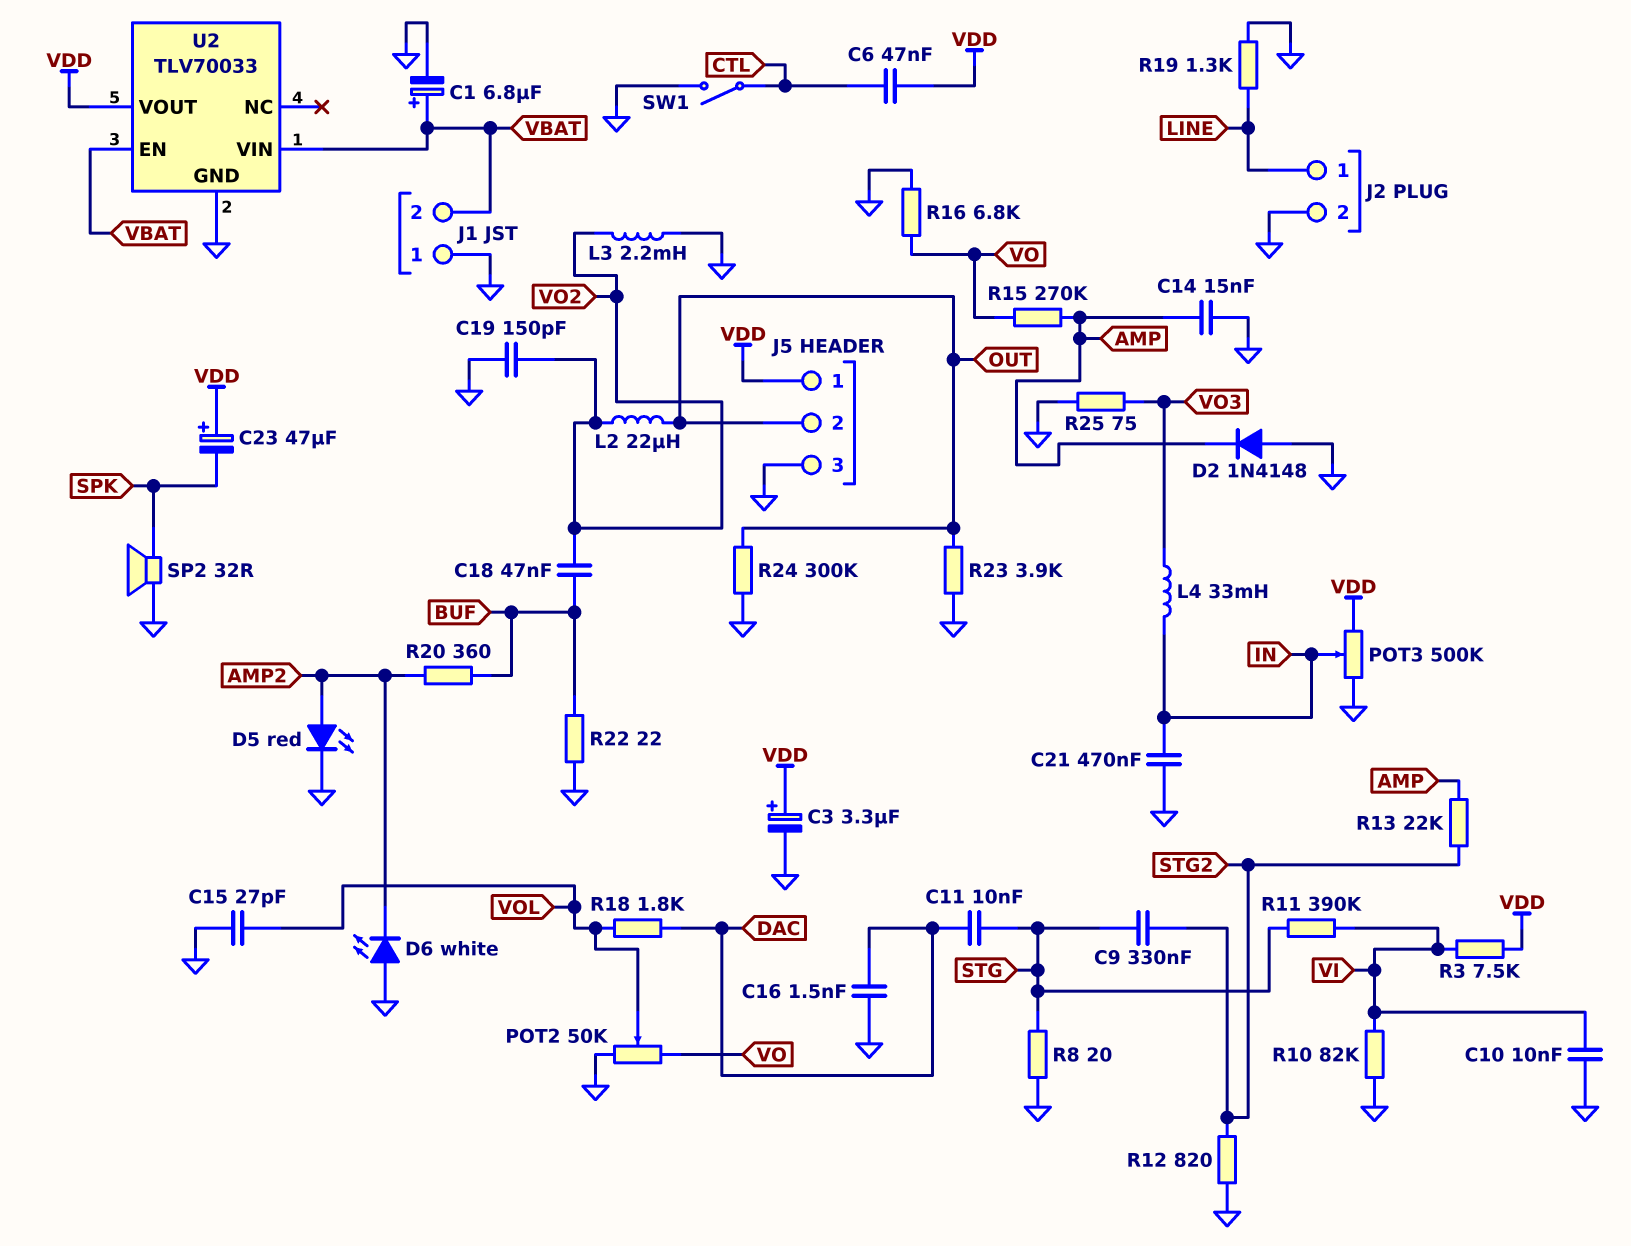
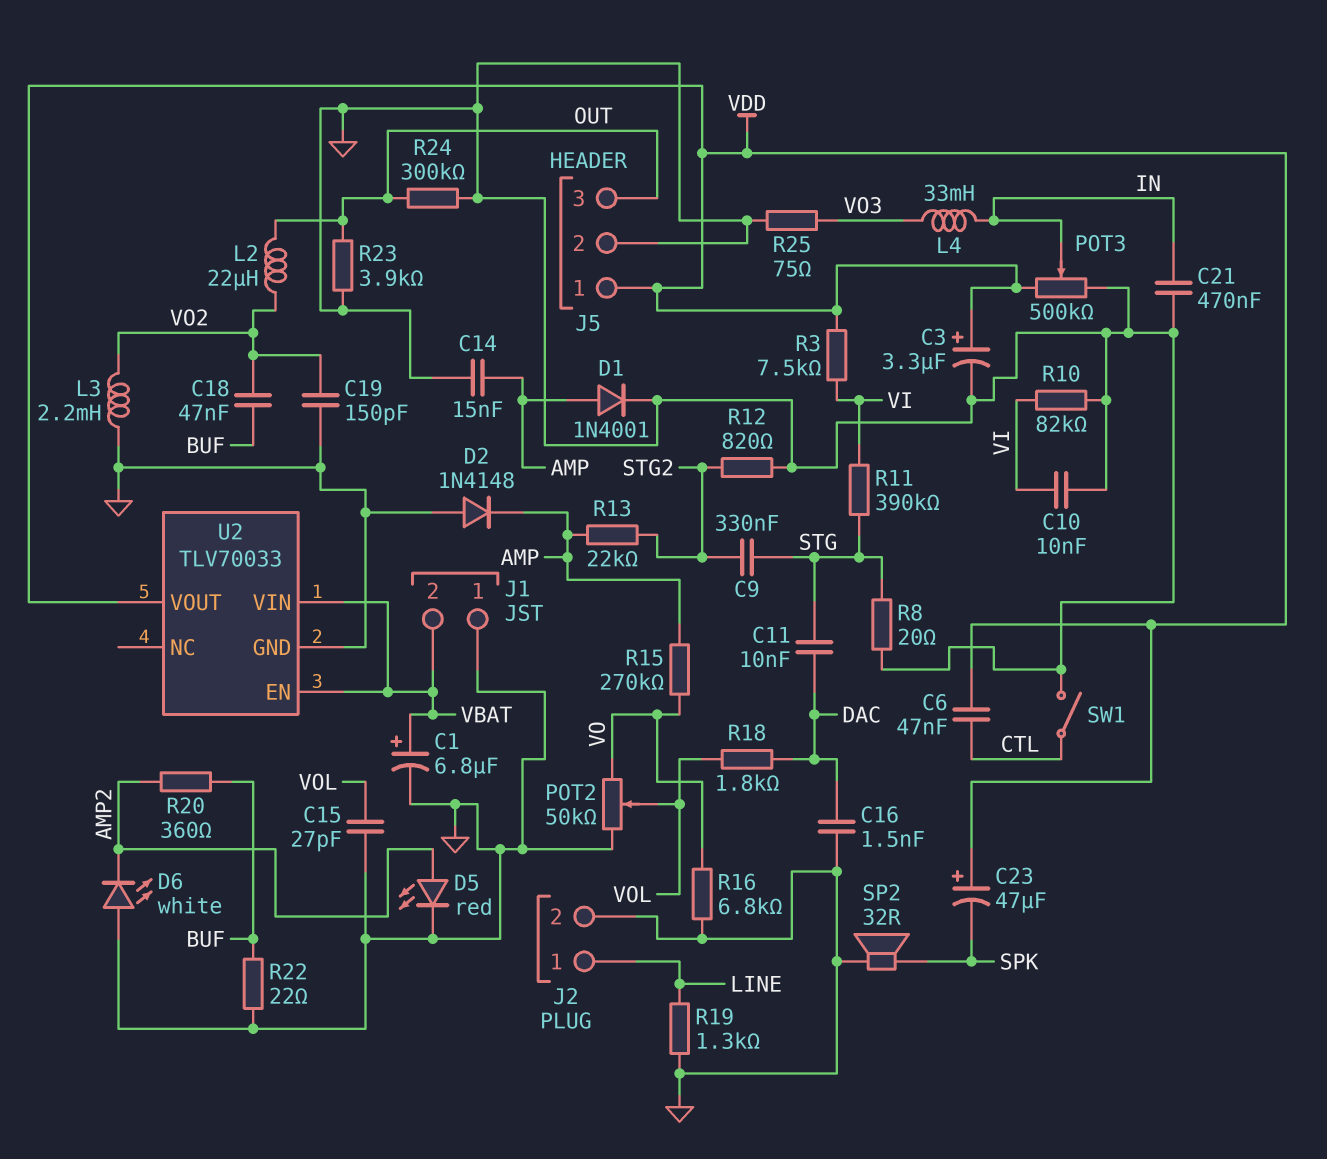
D1: none -> diode 1N4001 (A AMP, K GND)
J5 pin 2: OUT -> GND
J5 pin 3: GND -> OUT

